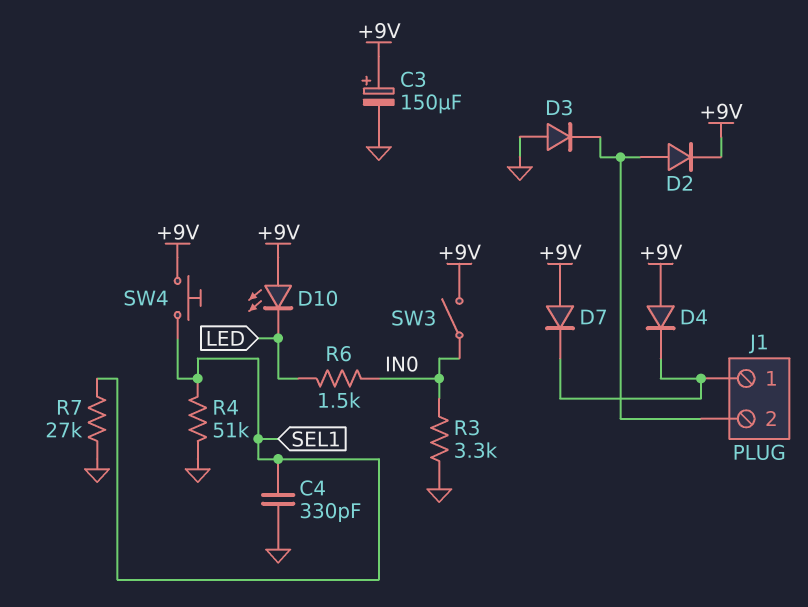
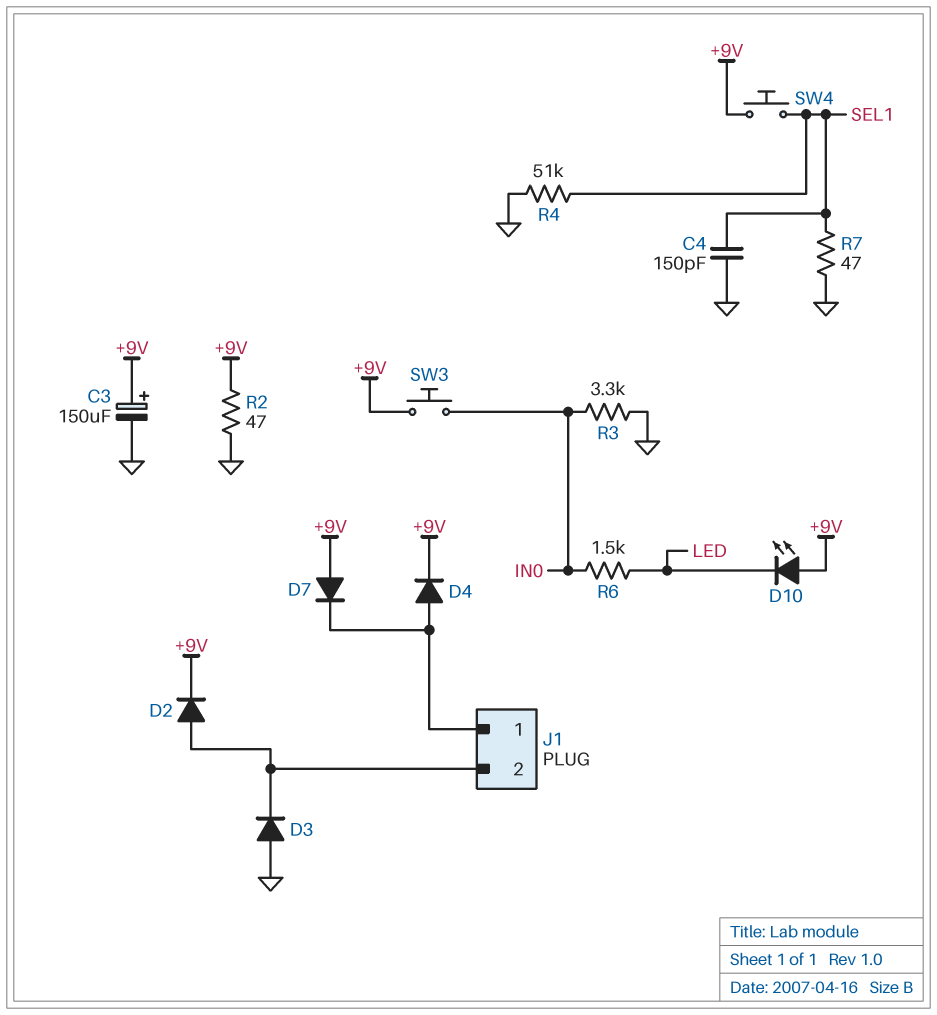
C4: 330pF (GND, SEL1) -> 150pF (GND, SEL1)
D4: diode (A +9V, K J1/1) -> diode (A J1/1, K +9V)
R2: none -> 47 (+9V, GND)
R7: 27k (GND, SEL1) -> 47 (GND, SEL1)
SW3: switch (+9V, IN0) -> button (+9V, IN0)

